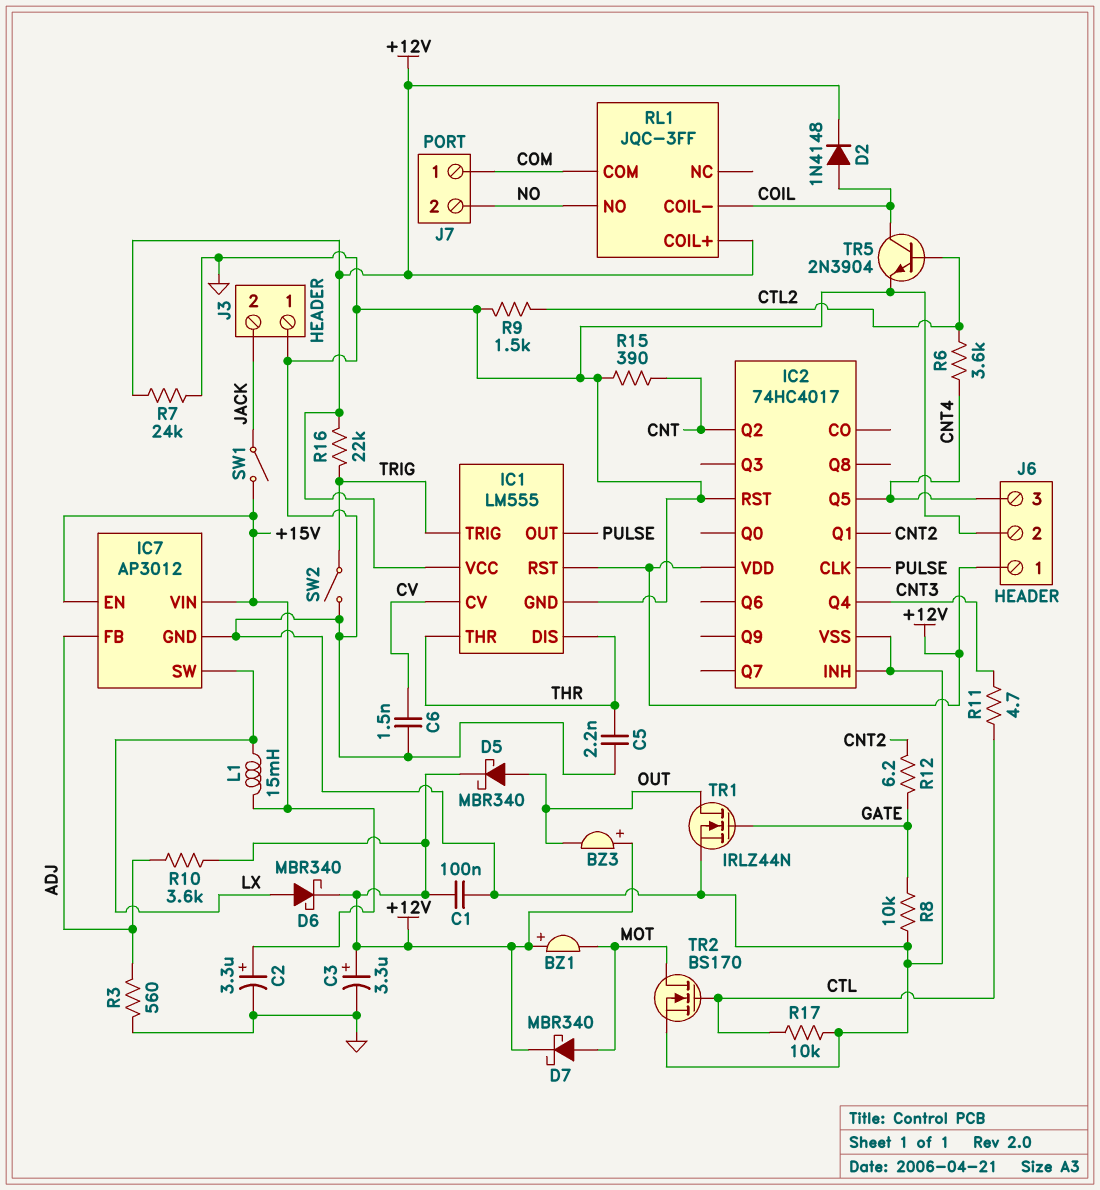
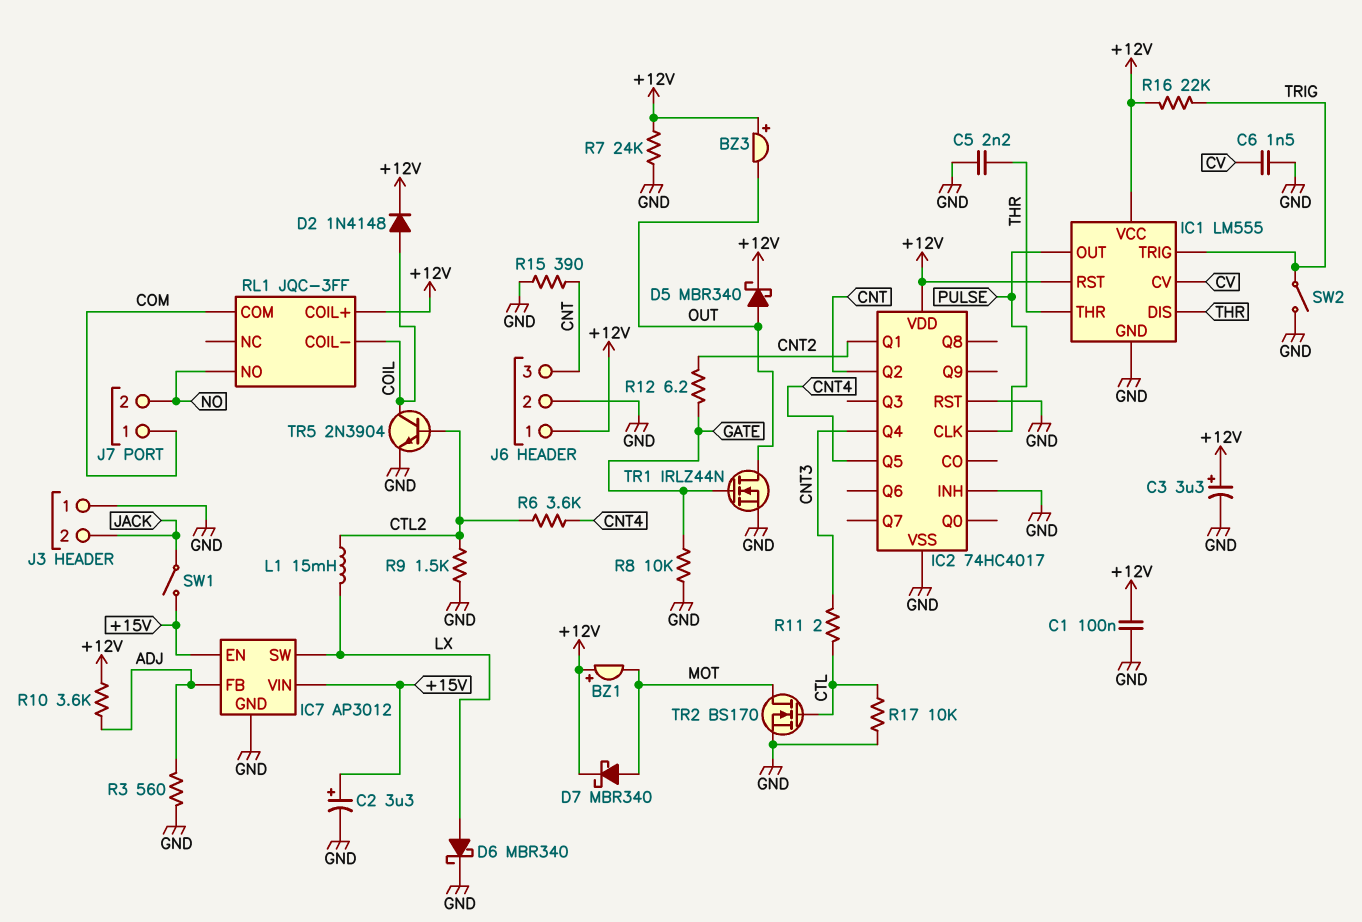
D6: schottky MBR340 (A LX, K +12V) -> schottky MBR340 (A LX, K GND)
J6 pin 3: CNT4 -> CNT
L1: 15mH (+15V, LX) -> 15mH (CTL2, LX)
R11: 4.7 (CNT3, CTL) -> 2 (CNT3, CTL)

